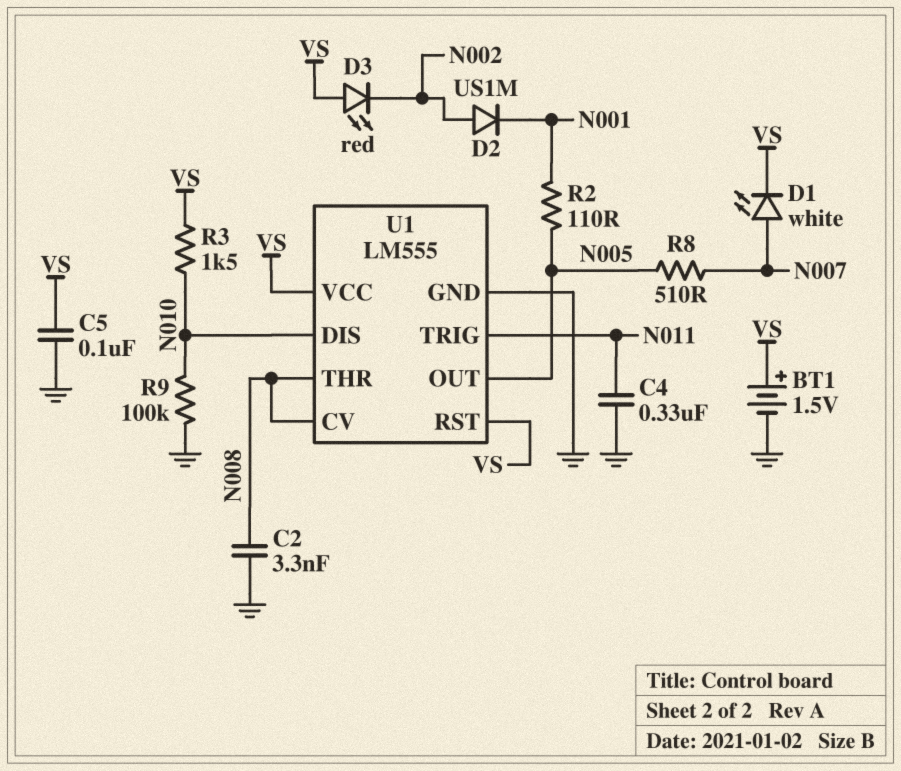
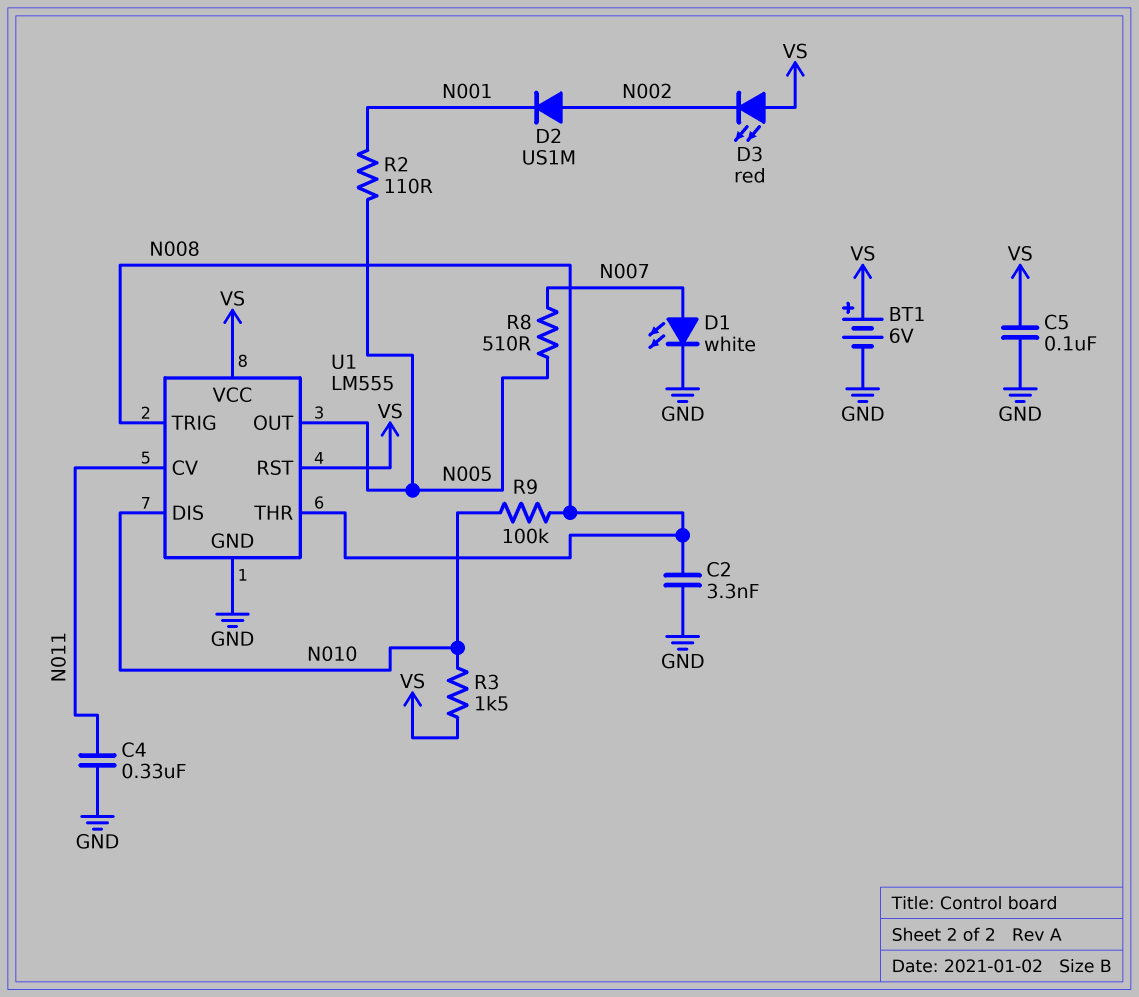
BT1: 1.5V (plus VS, minus GND) -> 6V (plus VS, minus GND)
D1: LED white (A N007, K VS) -> LED white (A N007, K GND)
R9: 100k (GND, N010) -> 100k (N008, N010)
U1 pin CV: N008 -> N011
U1 pin TRIG: N011 -> N008

